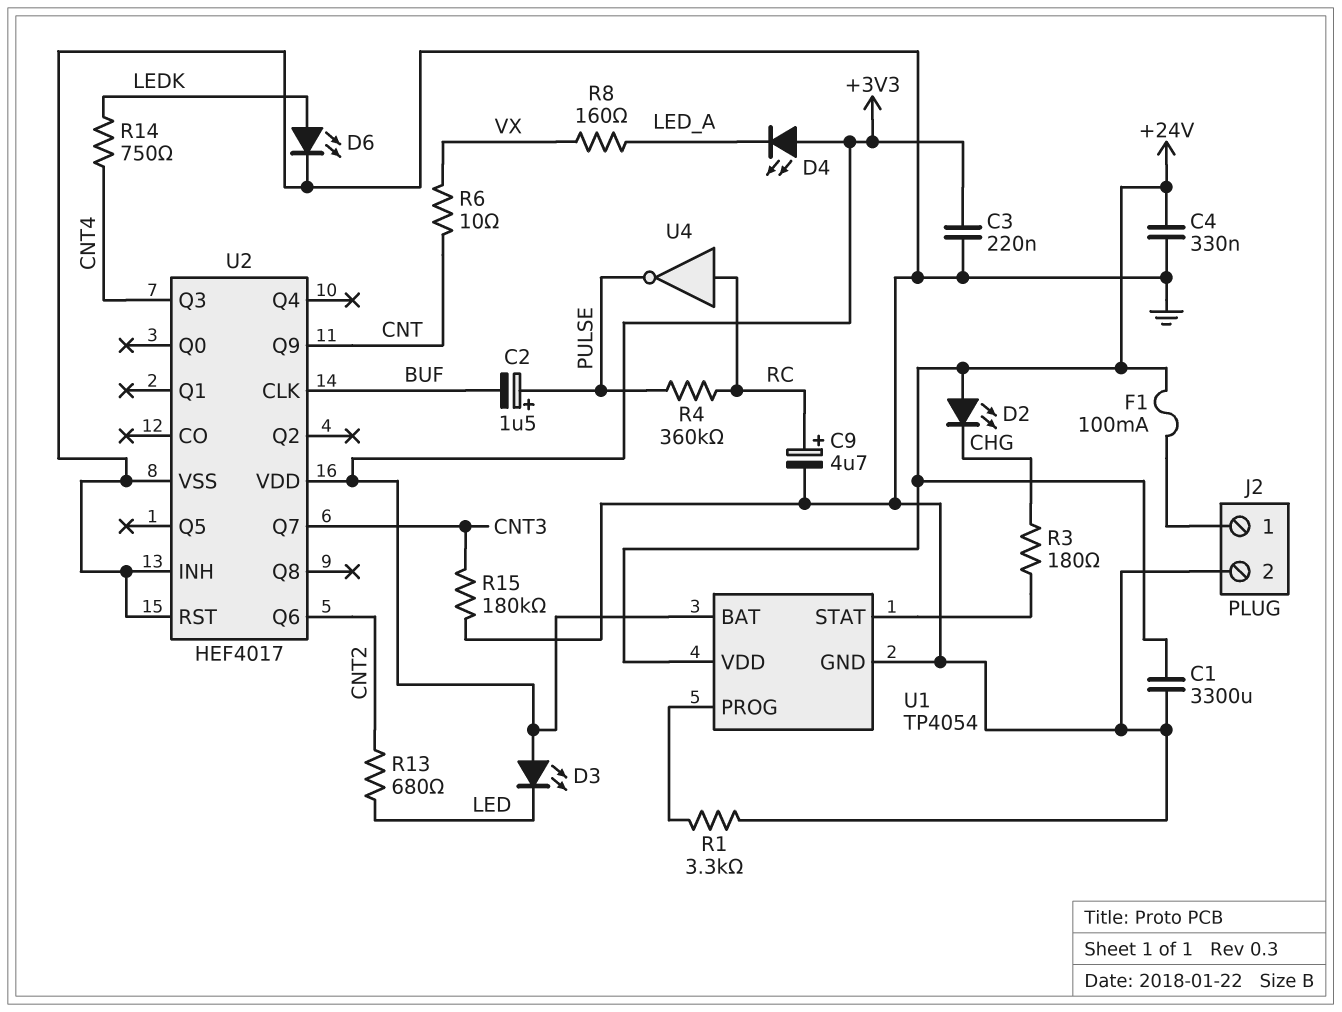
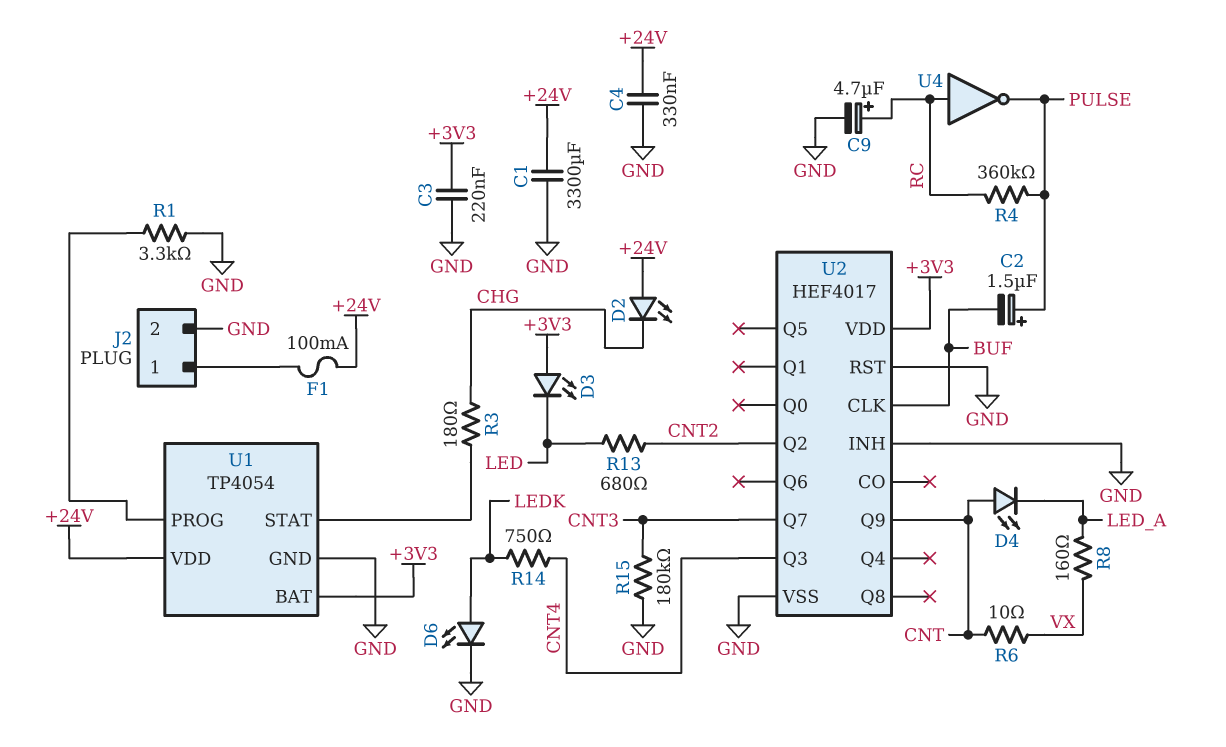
D4: LED (A +3V3, K LED_A) -> LED (A CNT, K LED_A)
U2 pin Q2: none -> CNT2
U2 pin Q6: CNT2 -> none

